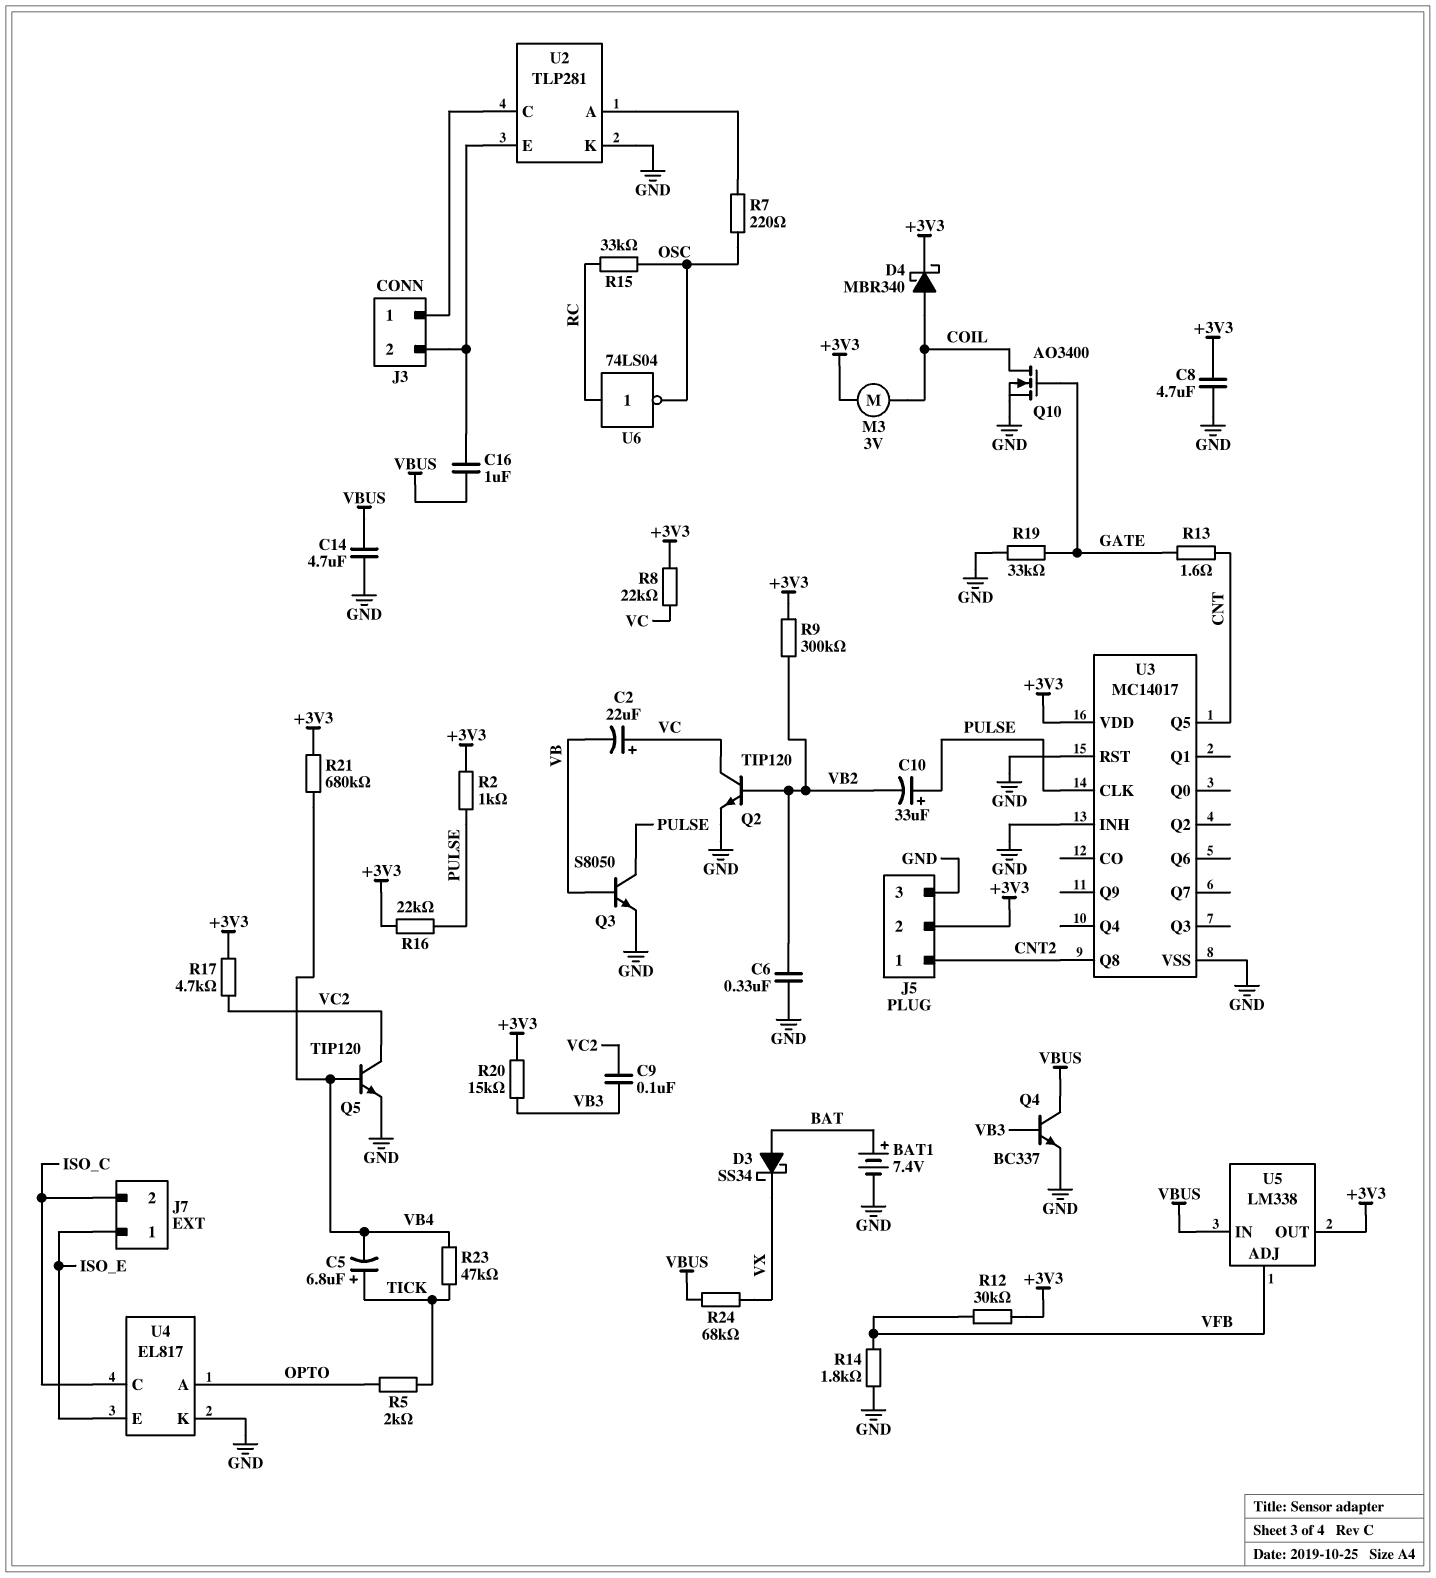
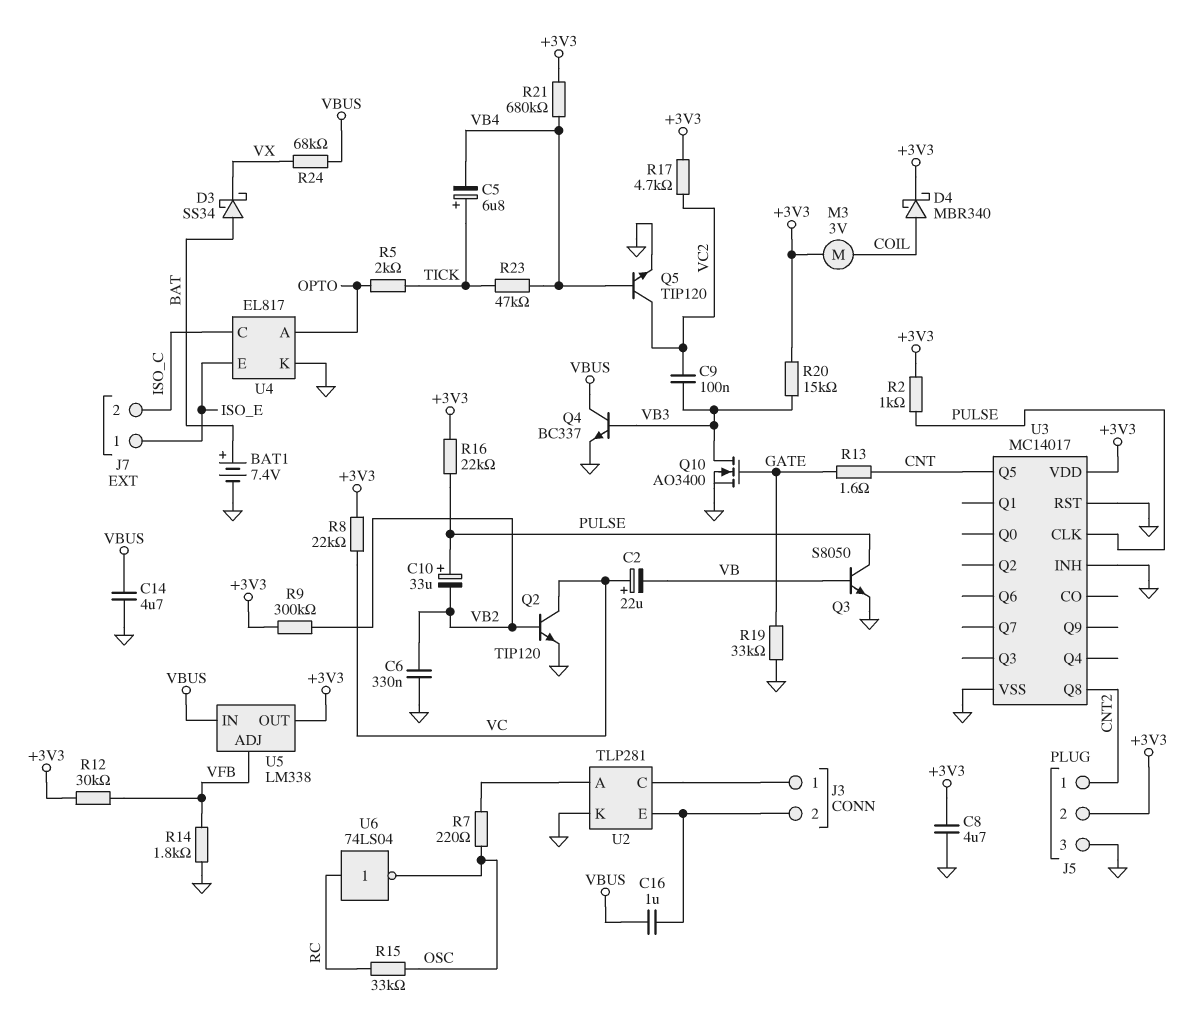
Q10: NMOS AO3400 (G GATE, D COIL, S GND) -> NMOS AO3400 (G GATE, D VB3, S GND)

